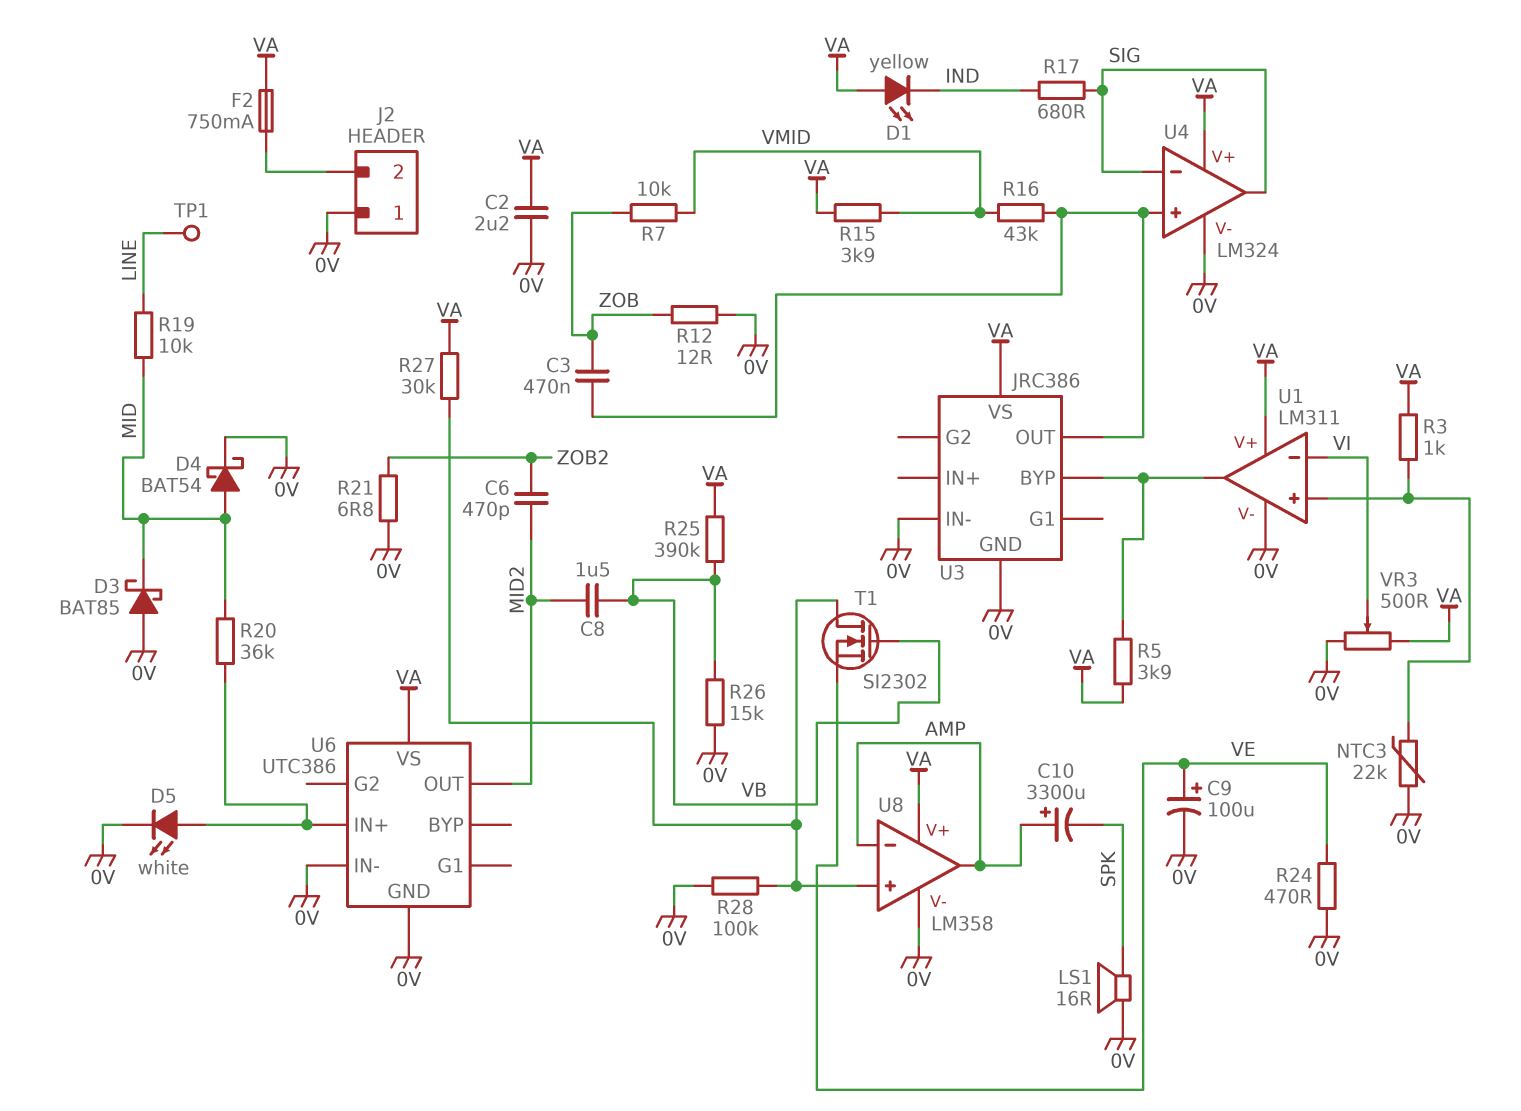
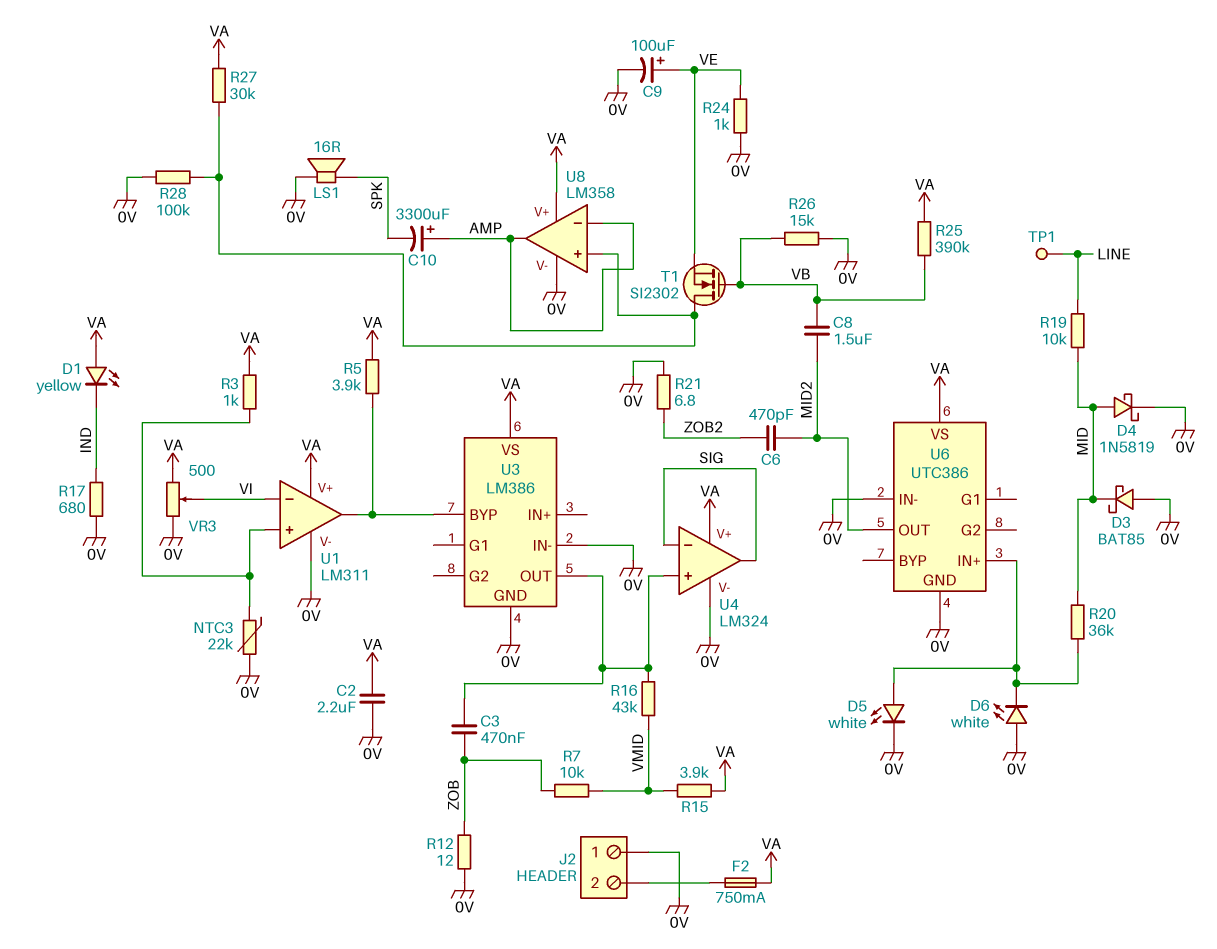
D4: schottky BAT54 (A MID, K 0V) -> schottky 1N5819 (A MID, K 0V)
D6: none -> LED white (A 0V, K U6/IN+)
R17: 680 (IND, SIG) -> 680 (0V, IND)
R24: 470 (0V, VE) -> 1k (0V, VE)
U3: JRC386 -> LM386

